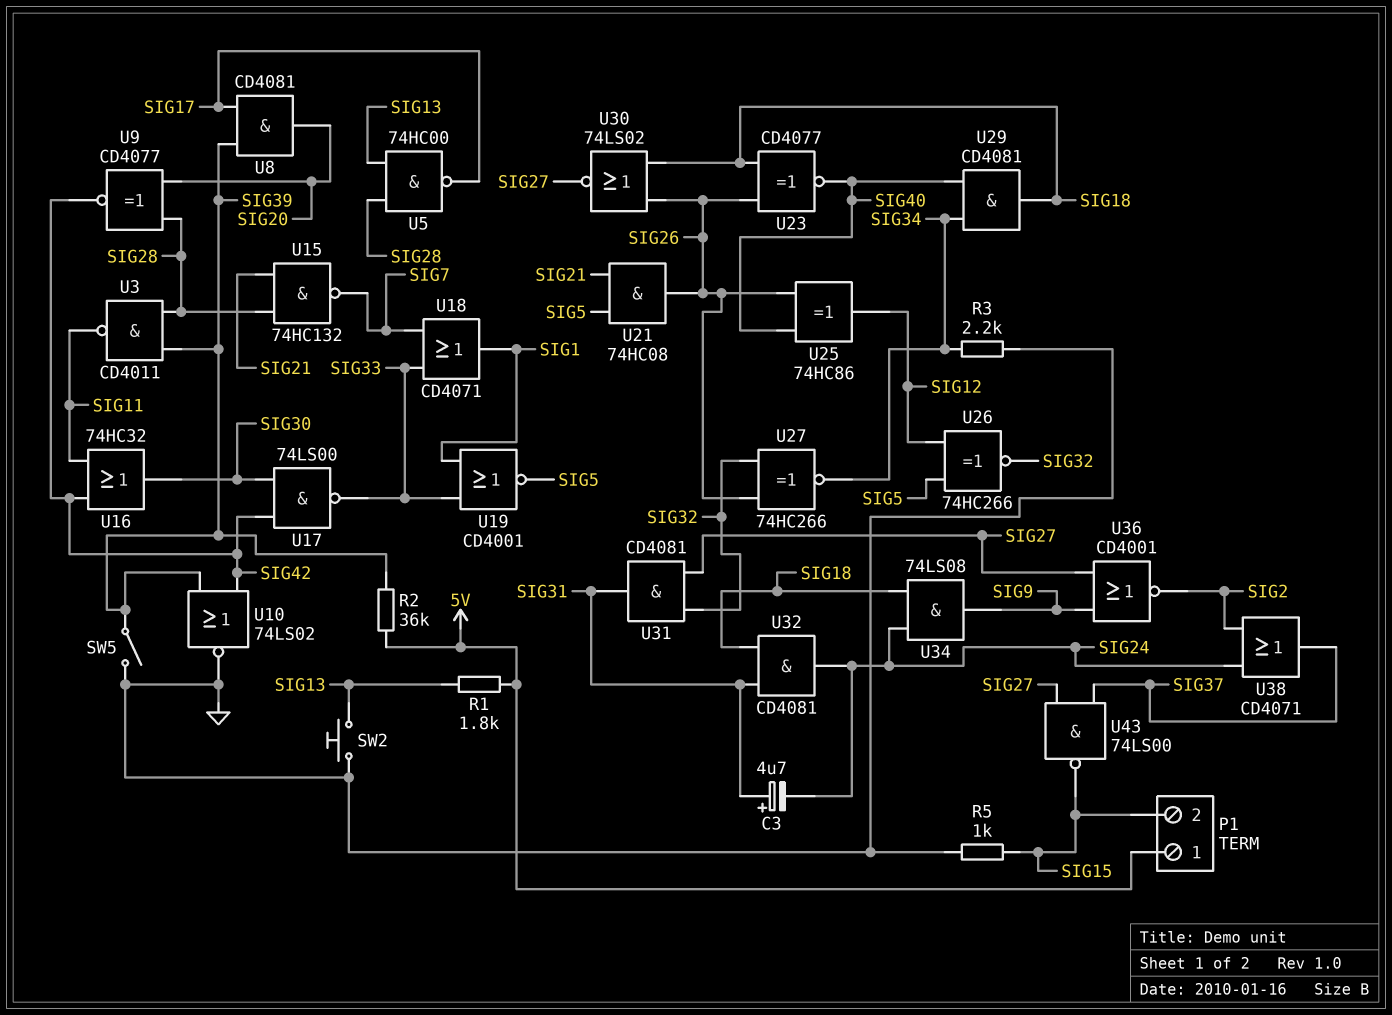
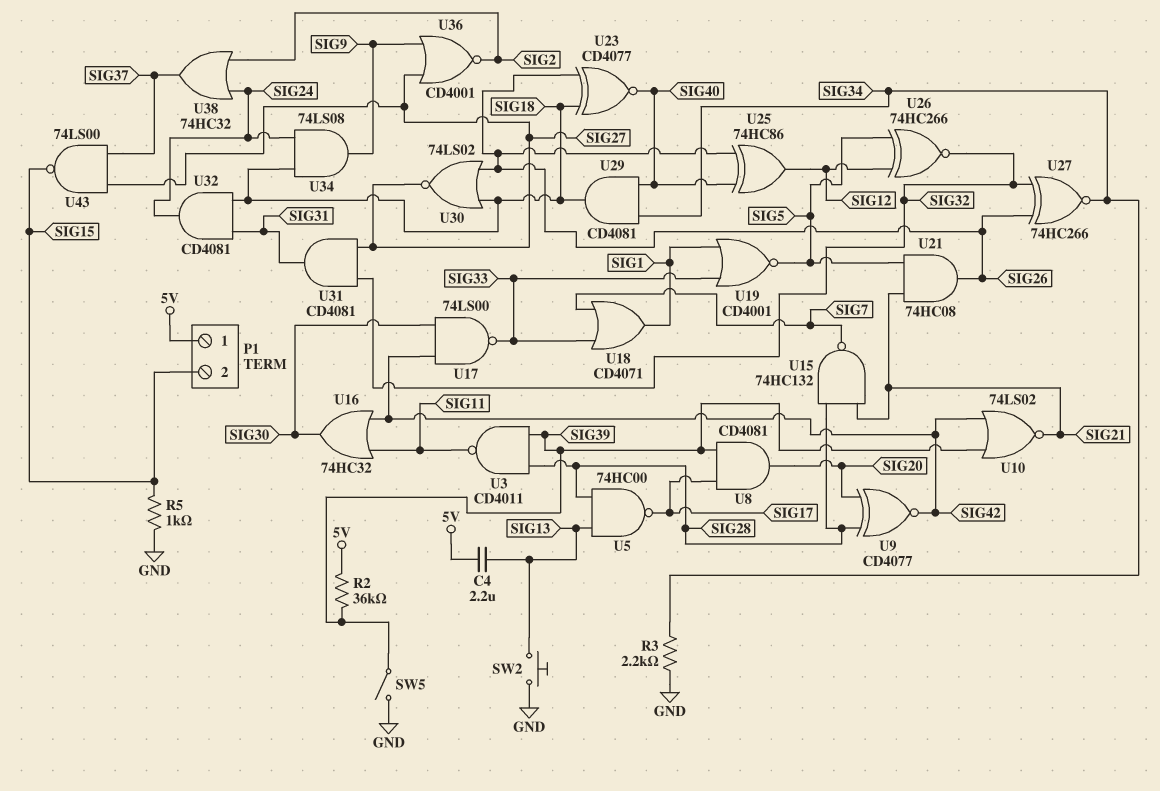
C3: 4.7uF (plus SIG31, minus SIG24) -> none
C4: none -> 2.2uF (5V, SIG13)
R1: 1.8k (5V, SIG13) -> none
U10: NOR 74LS02 (in SIG39, in SIG42, out GND) -> NOR 74LS02 (in SIG39, in SIG42, out SIG21)
U38: OR CD4071 (in SIG2, in SIG24, out SIG37) -> OR 74HC32 (in SIG2, in SIG24, out SIG37)

